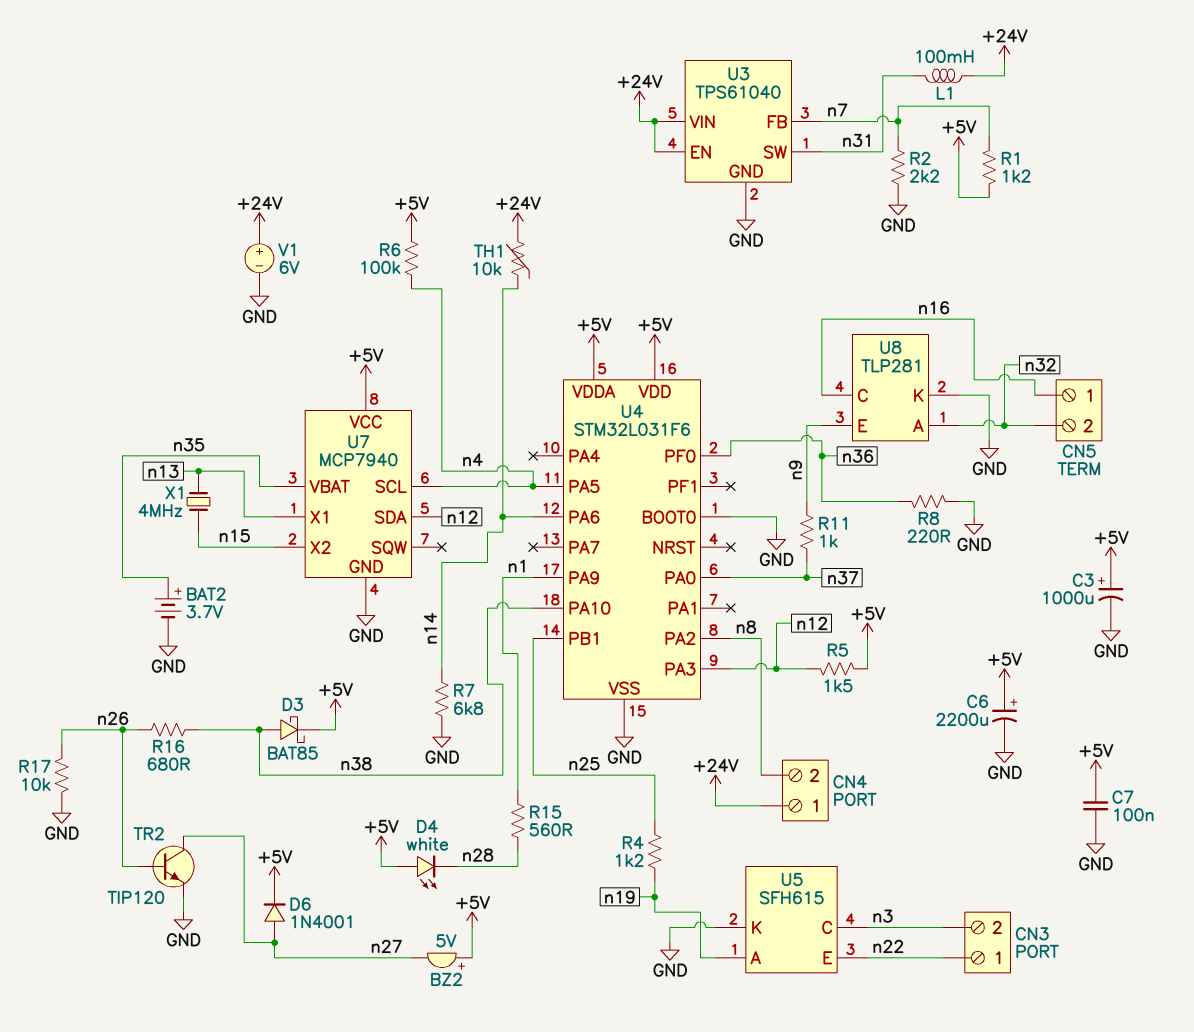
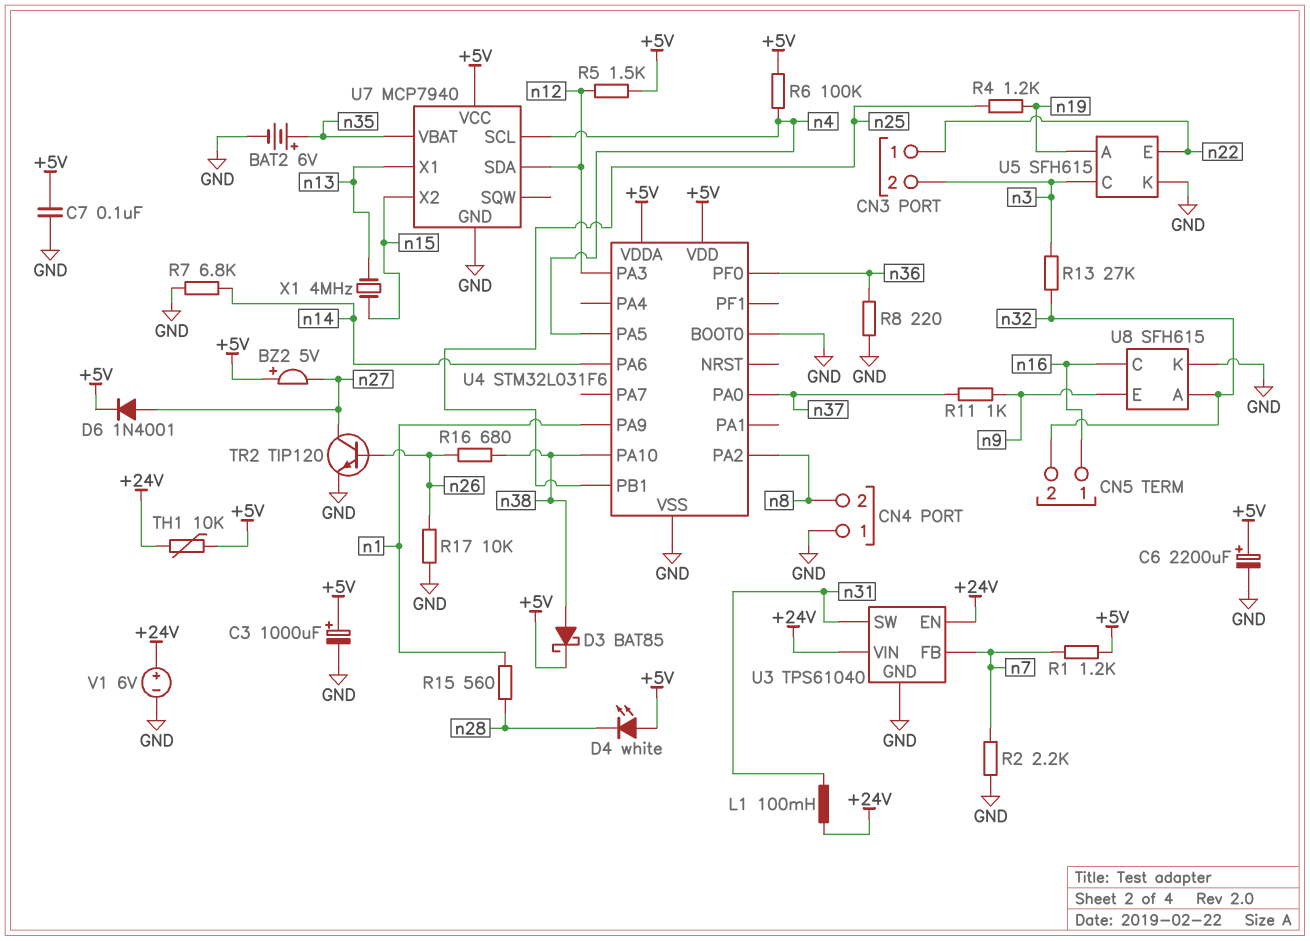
BAT2: 3.7V (plus n35, minus GND) -> 6V (plus n35, minus GND)
CN4 pin 1: +24V -> GND
R13: none -> 27k (n3, n32)
TH1: 10k (+24V, n14) -> 10k (+5V, +24V)
U8: TLP281 -> SFH615

